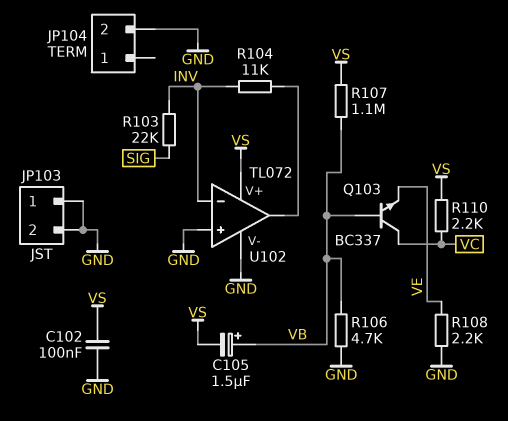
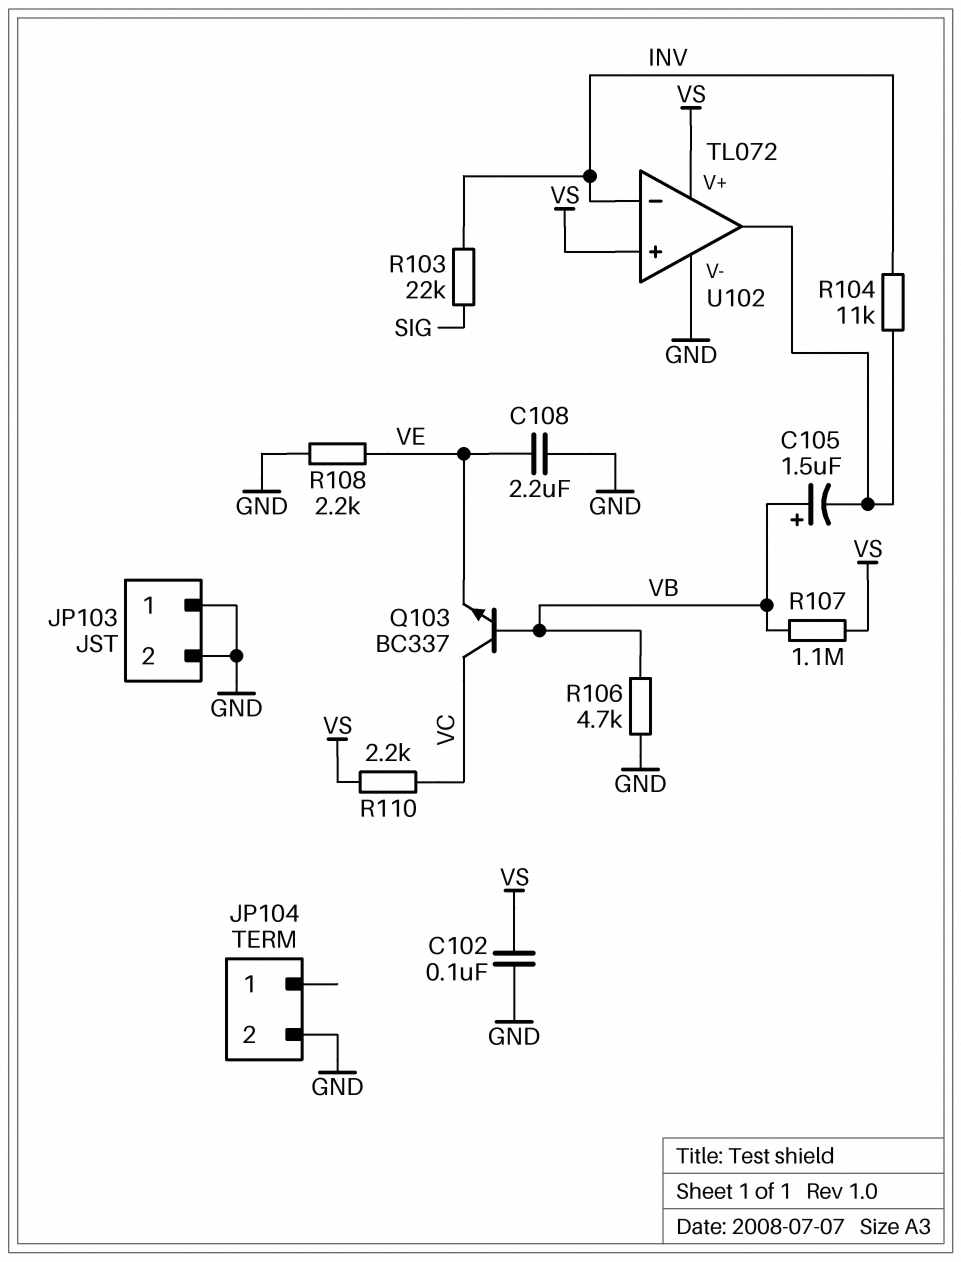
C105: 1.5uF (plus VB, minus VS) -> 1.5uF (plus VB, minus U102/out)
C108: none -> 2.2uF (GND, VE)
U102 pin in+: GND -> VS

